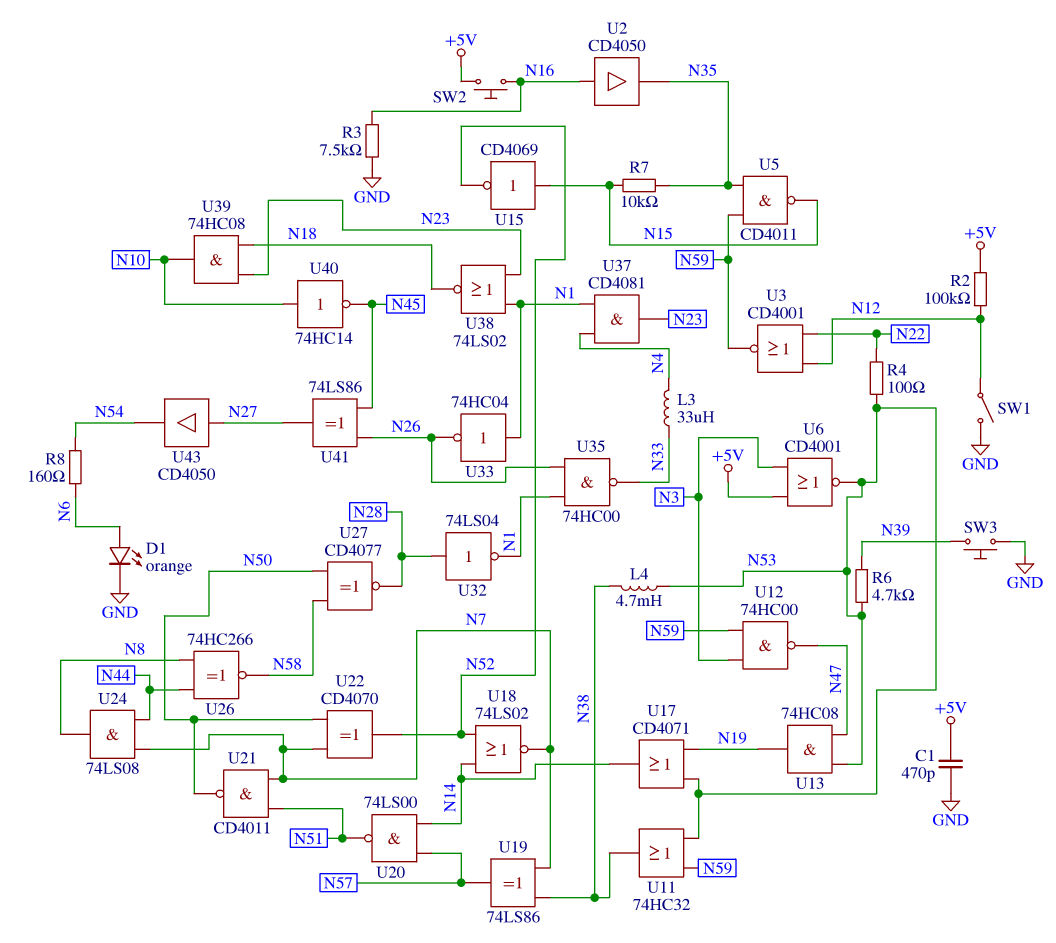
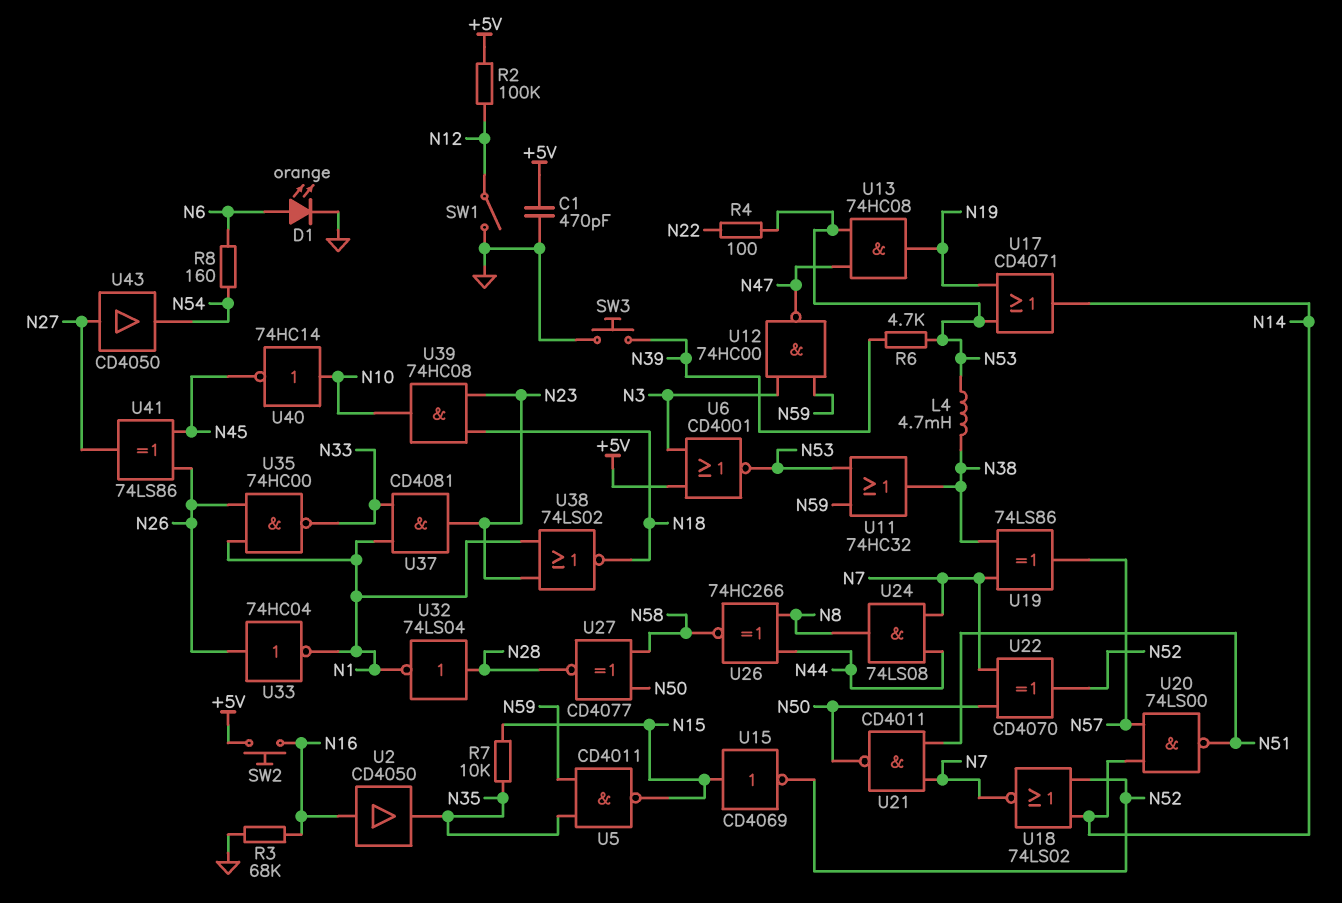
L3: 33uH (N4, N33) -> none
R3: 7.5k (GND, N16) -> 68k (GND, N16)
U3: NOR CD4001 (in N12, in N22, out N59) -> none
U33: NOT 74HC04 (in N1, out N26) -> NOT 74HC04 (in N26, out N1)
U37: AND CD4081 (in N1, in N4, out N23) -> AND CD4081 (in N1, in N33, out N23)

